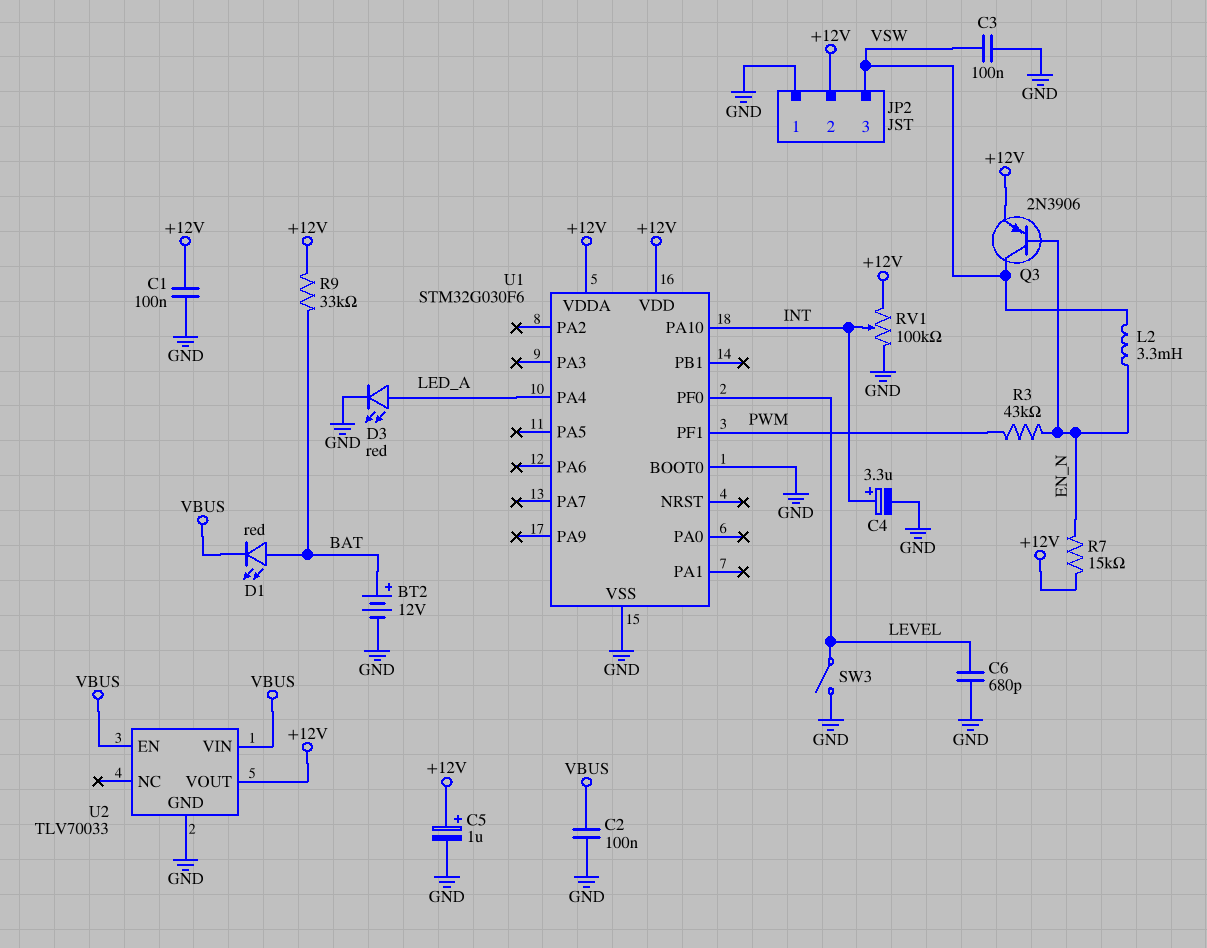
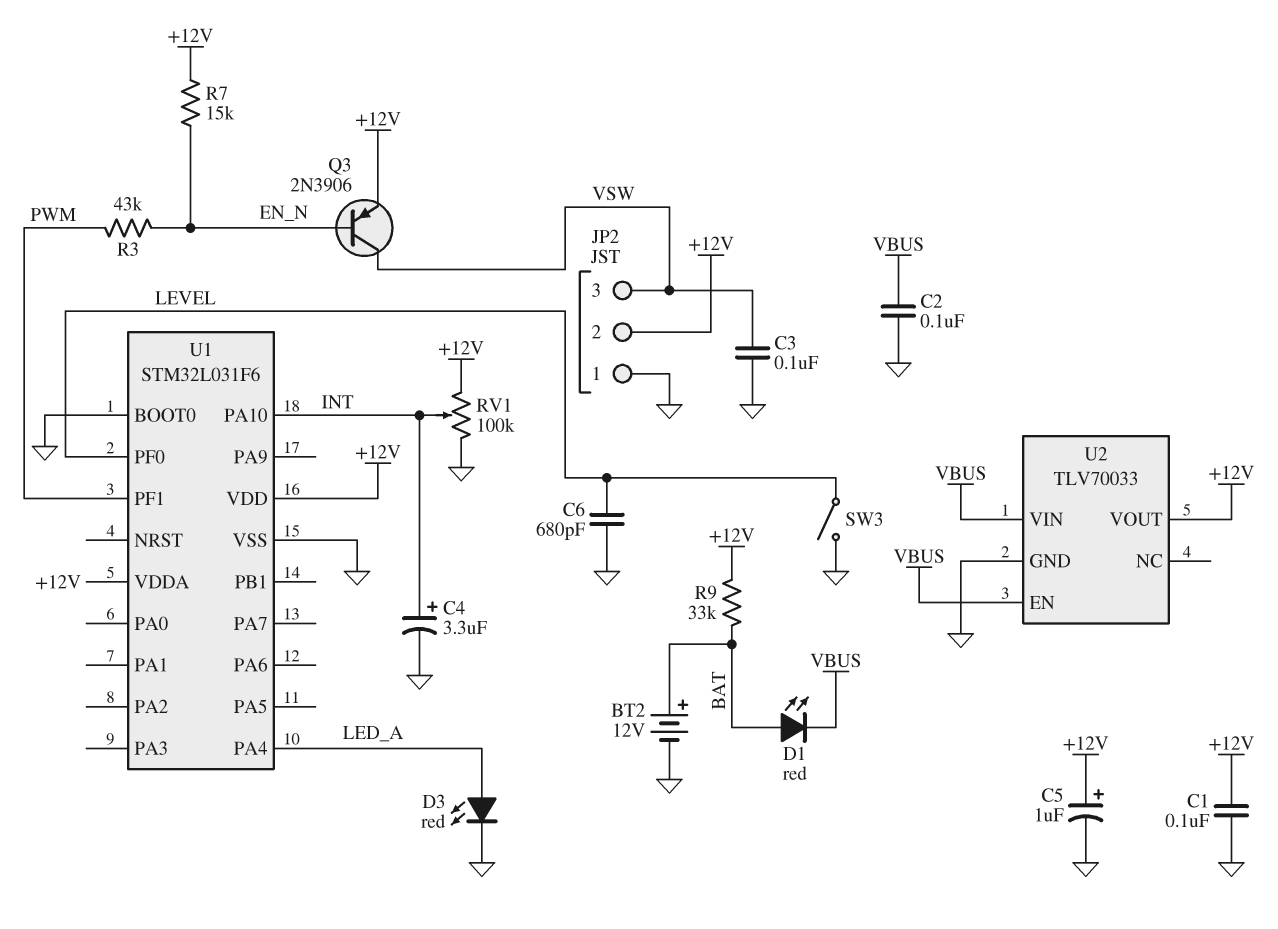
L2: 3.3mH (EN_N, VSW) -> none
U1: STM32G030F6 -> STM32L031F6

